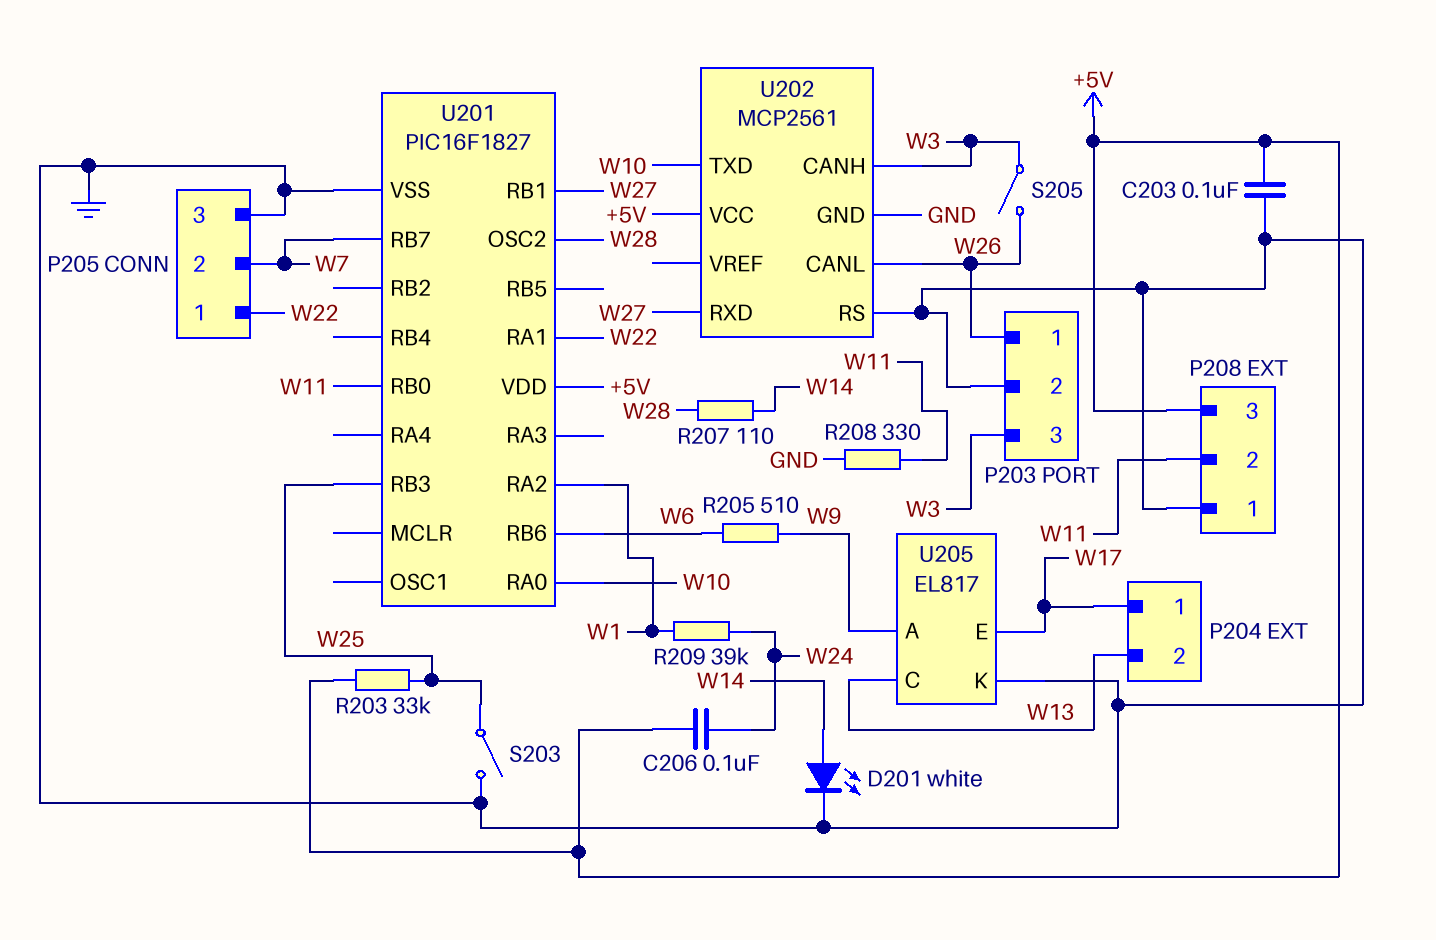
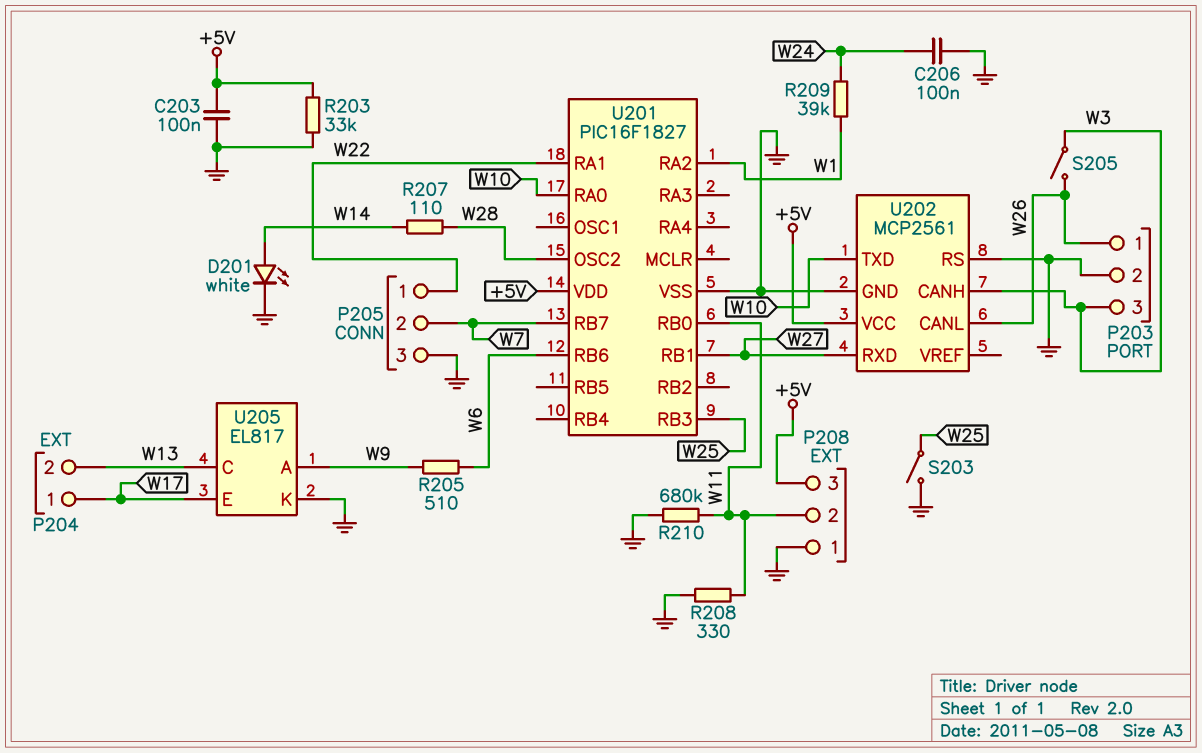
C206: 100nF (+5V, W24) -> 100nF (GND, W24)
R203: 33k (+5V, W25) -> 33k (+5V, GND)
R210: none -> 680k (GND, W11)

